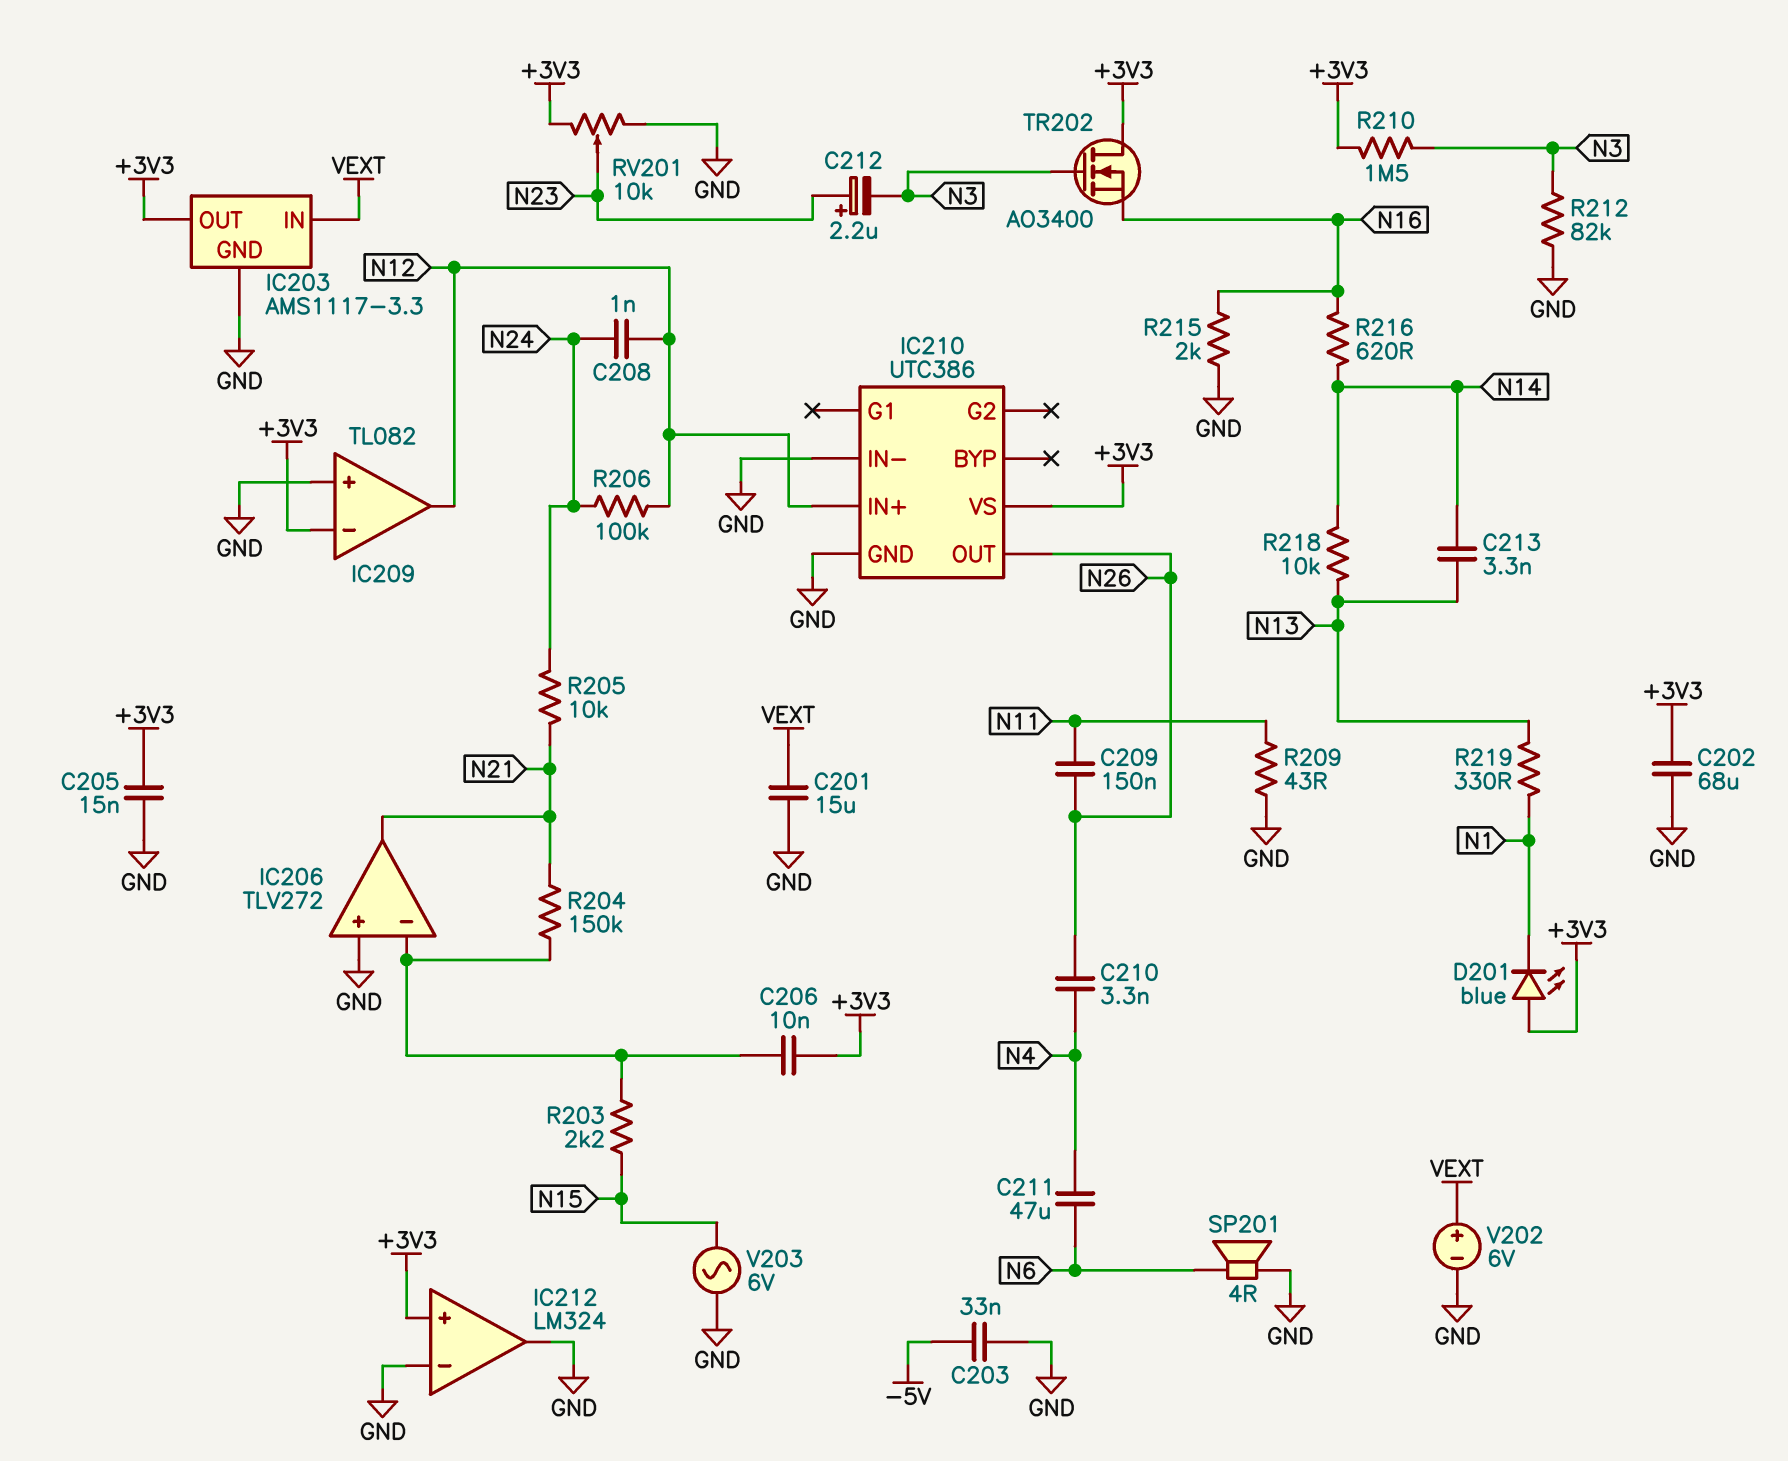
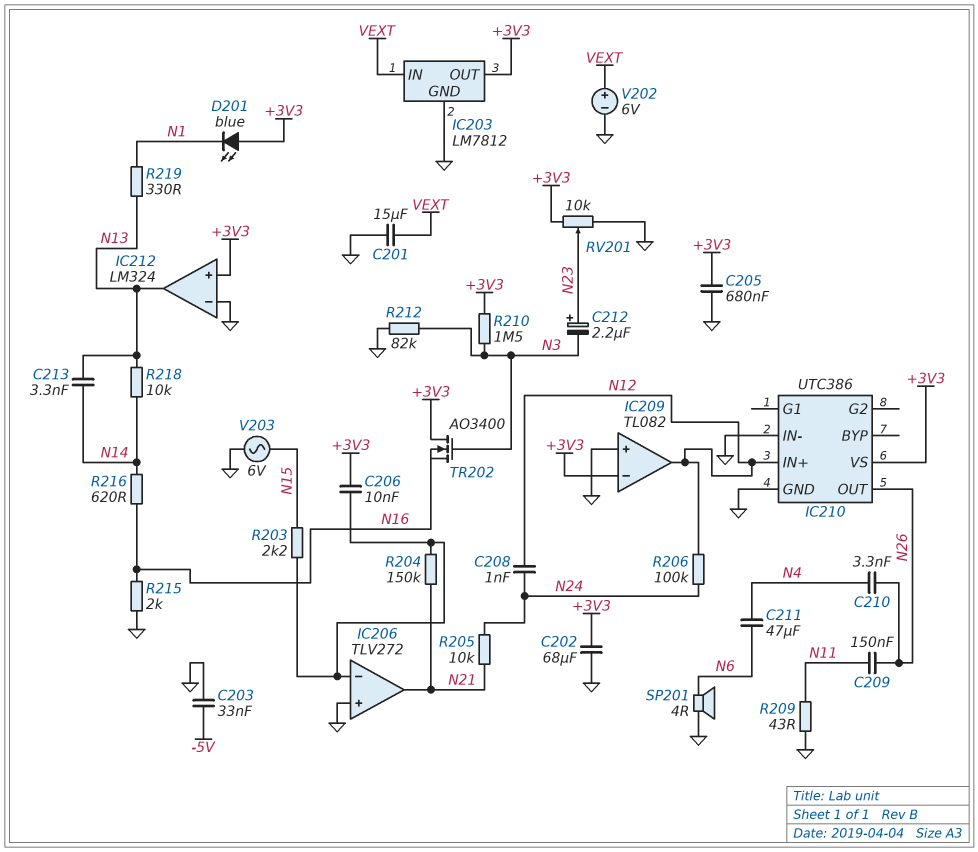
C205: 15nF (+3V3, GND) -> 680nF (+3V3, GND)
IC203: AMS1117-3.3 -> LM7812
IC212 pin out: GND -> N13

